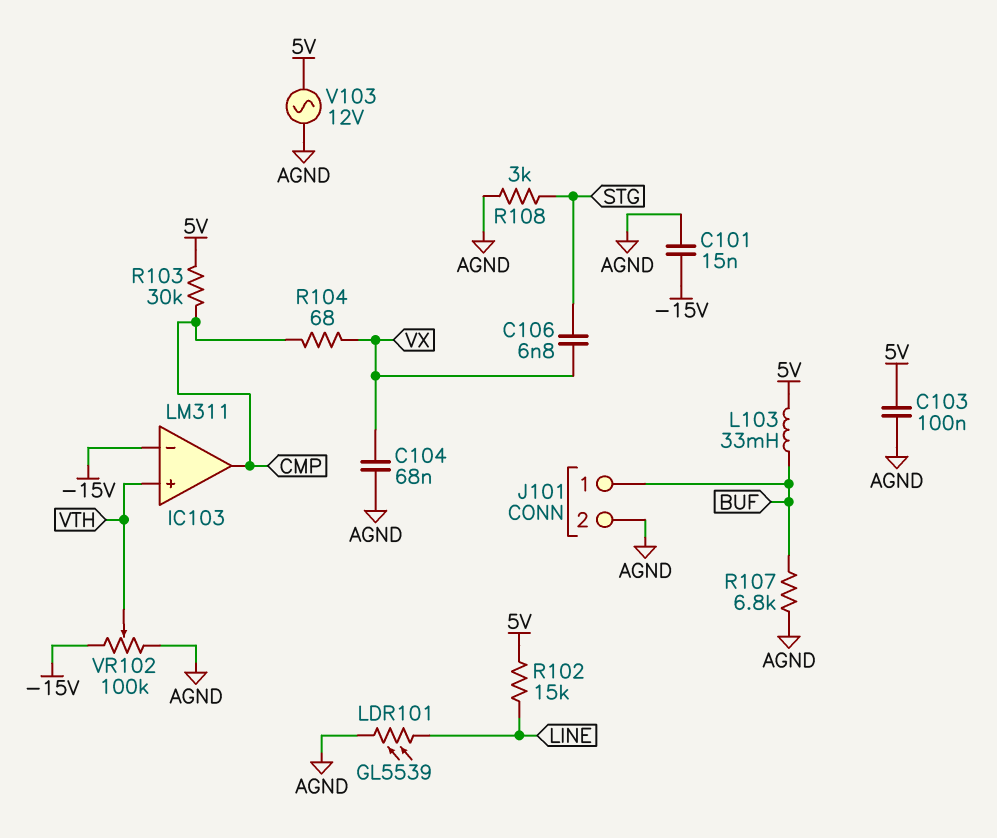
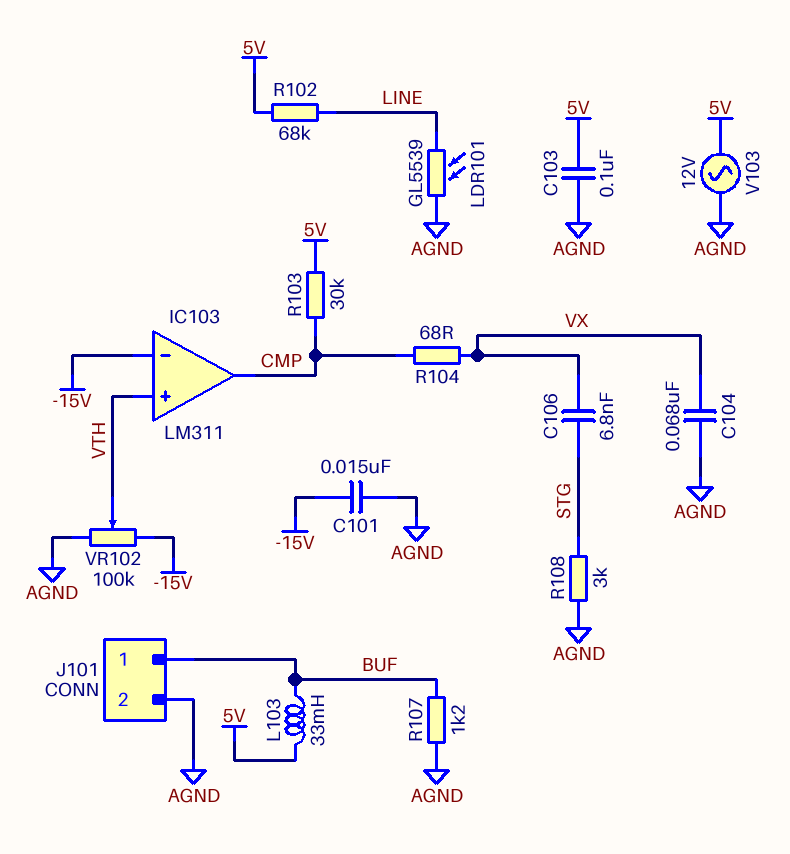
R102: 15k (5V, LINE) -> 68k (5V, LINE)
R107: 6.8k (AGND, BUF) -> 1.2k (AGND, BUF)

